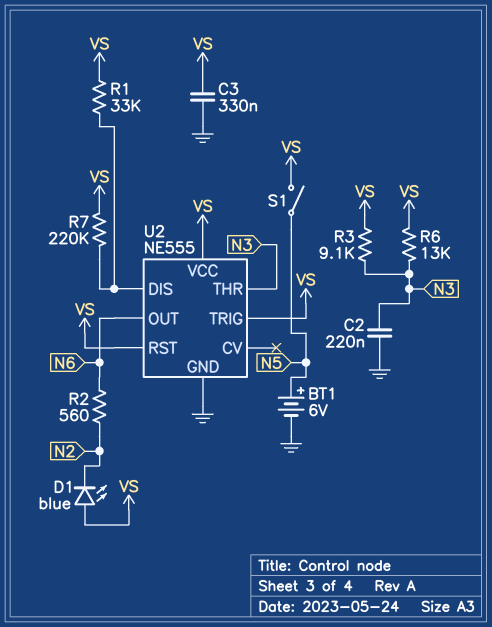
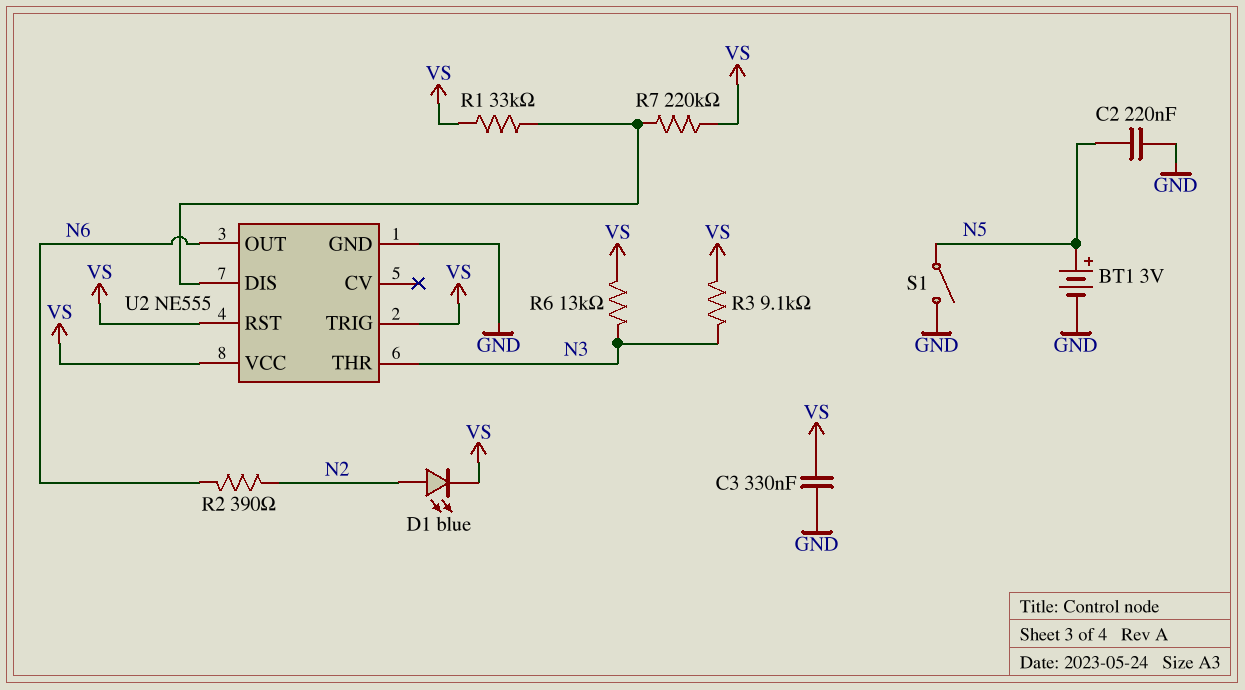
BT1: 6V (plus N5, minus GND) -> 3V (plus N5, minus GND)
C2: 220nF (GND, N3) -> 220nF (GND, N5)
D1: LED blue (A VS, K N2) -> LED blue (A N2, K VS)
R2: 560 (N2, N6) -> 390 (N2, N6)
S1: switch (N5, VS) -> switch (GND, N5)

